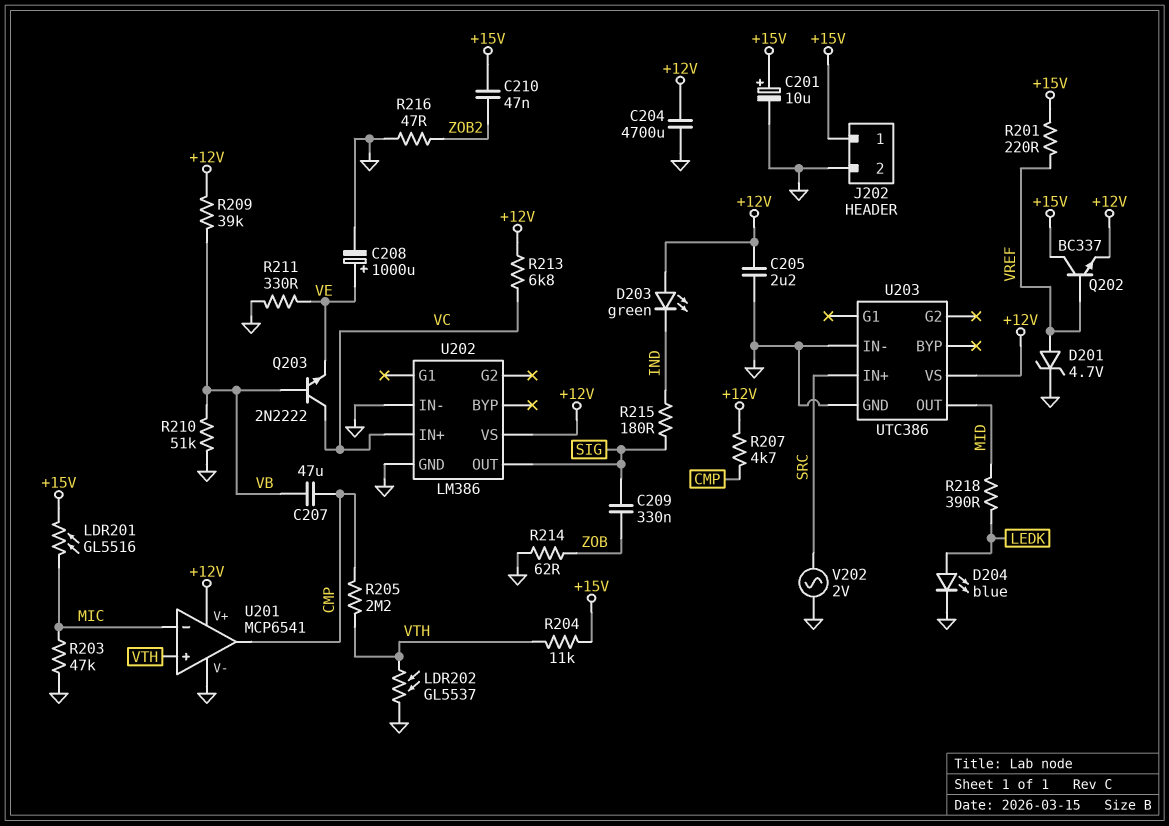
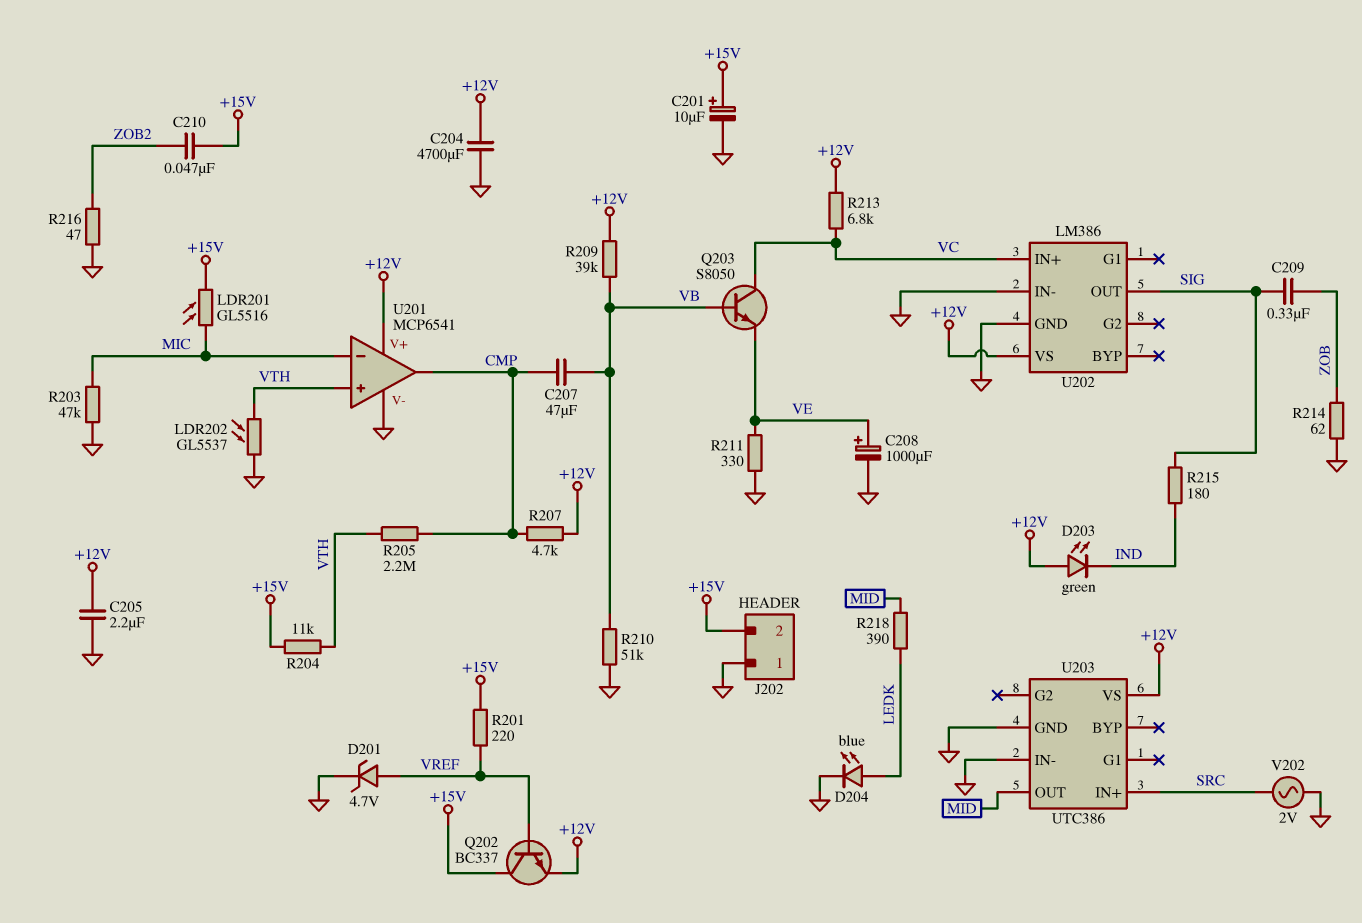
J202 pin 1: +15V -> GND
J202 pin 2: GND -> +15V
Q203: NPN 2N2222 (B VB, C VC, E VE) -> NPN S8050 (B VB, C VC, E VE)

